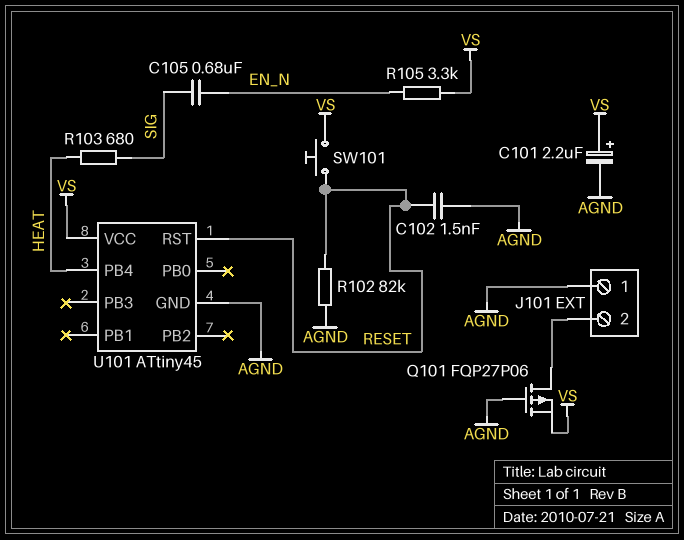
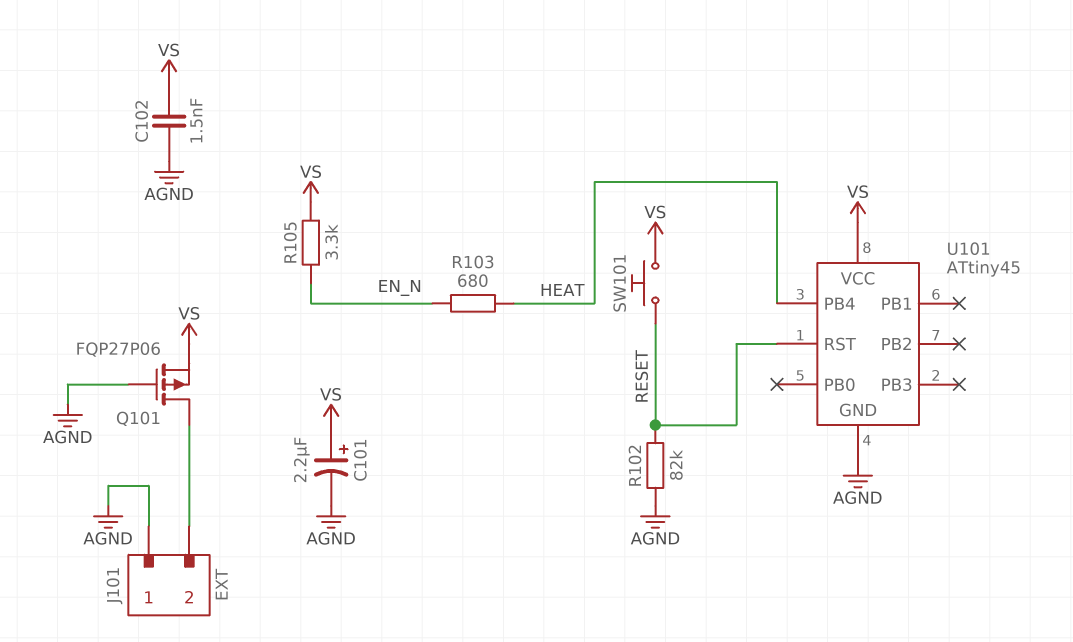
C102: 1.5nF (AGND, RESET) -> 1.5nF (AGND, VS)
C105: 680nF (EN_N, SIG) -> none
R103: 680 (HEAT, SIG) -> 680 (EN_N, HEAT)

